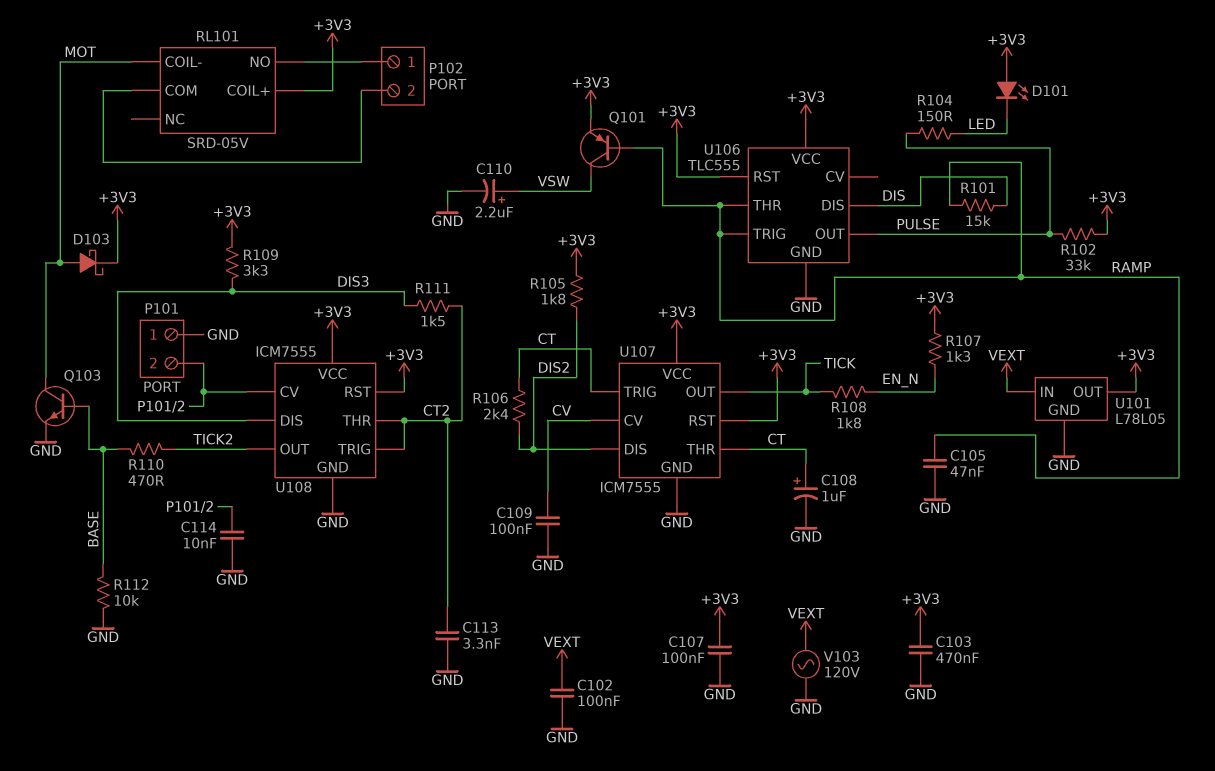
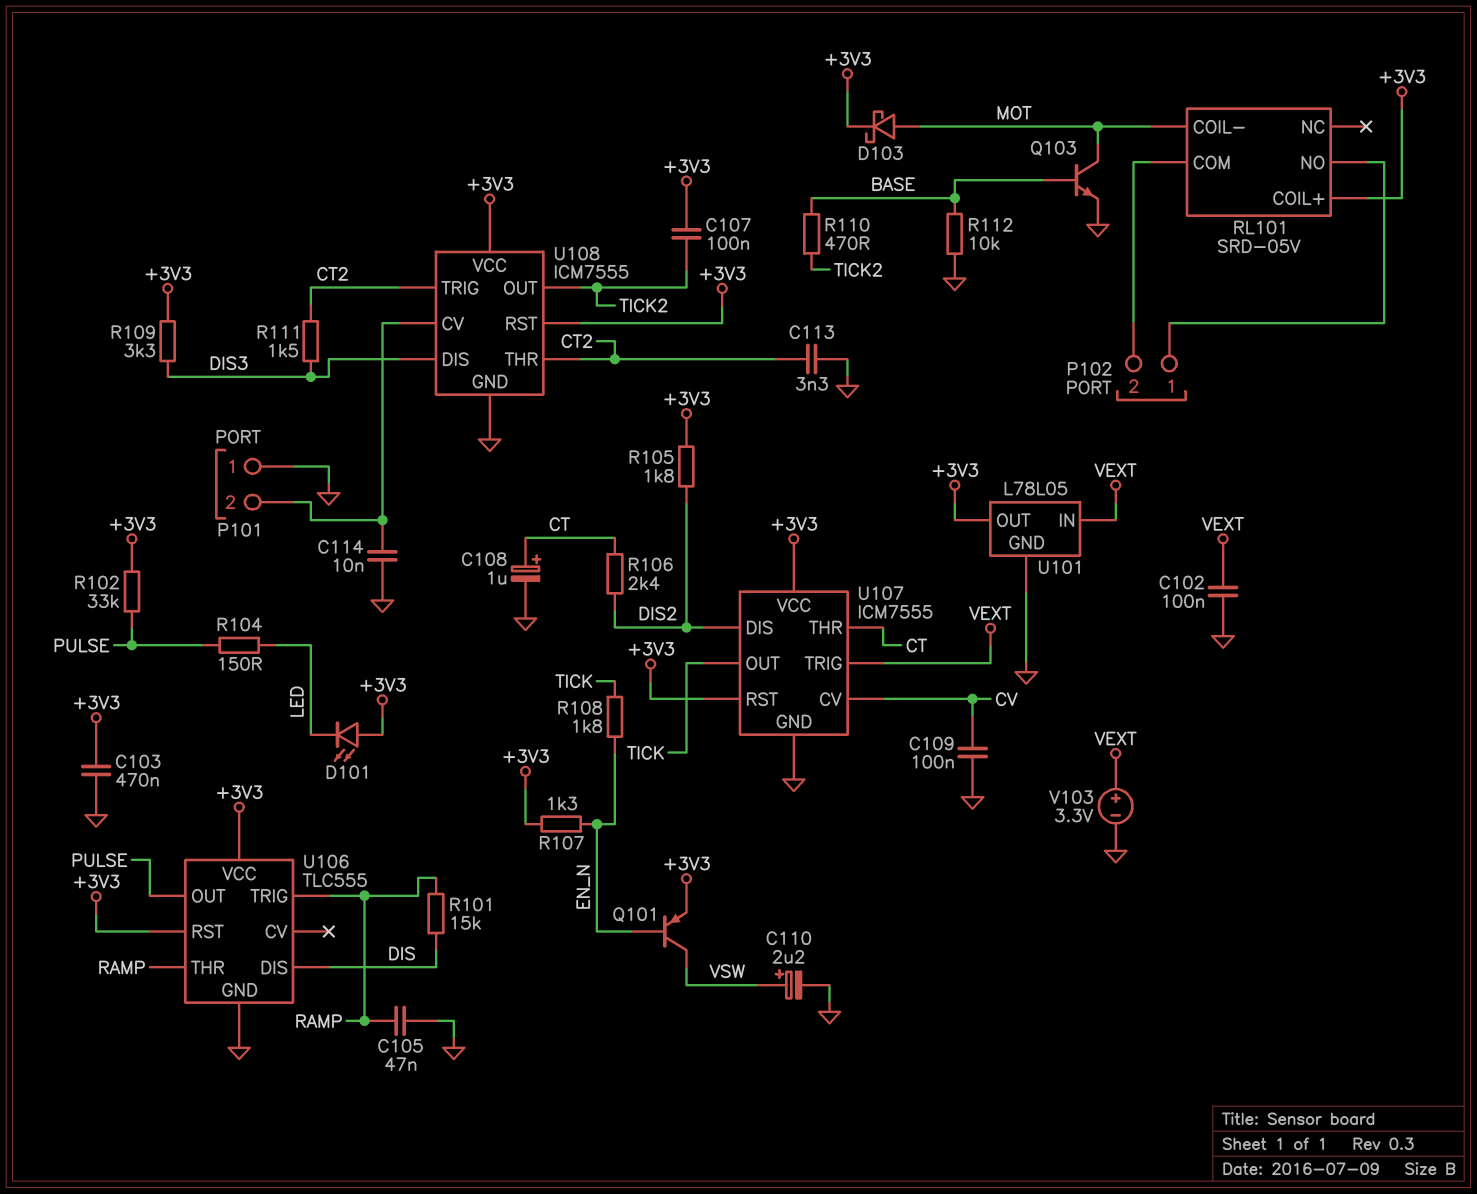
C107: 100nF (+3V3, GND) -> 100nF (+3V3, TICK2)
Q101: PNP (B RAMP, C VSW, E +3V3) -> PNP (B EN_N, C VSW, E +3V3)
U107 pin TRIG: CT -> VEXT
V103: AC 120V (GND, VEXT) -> 3.3V (plus VEXT, minus GND)

